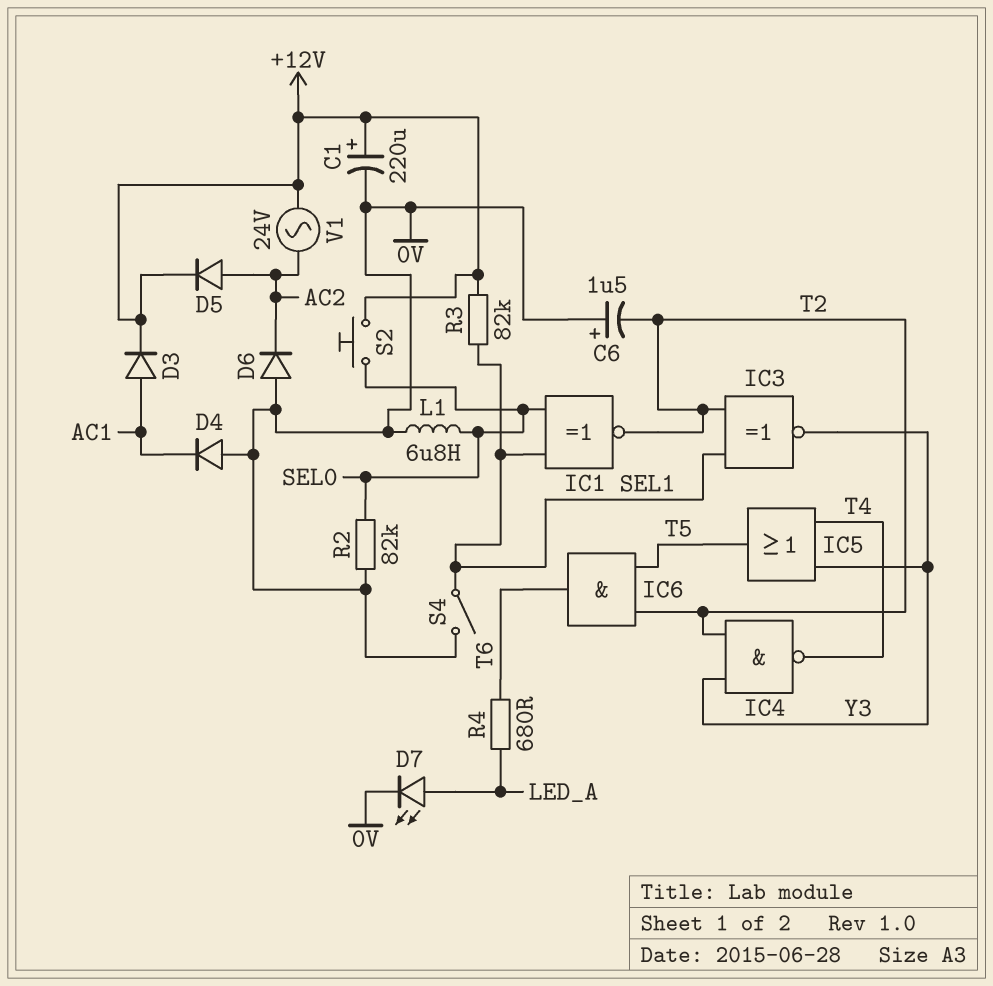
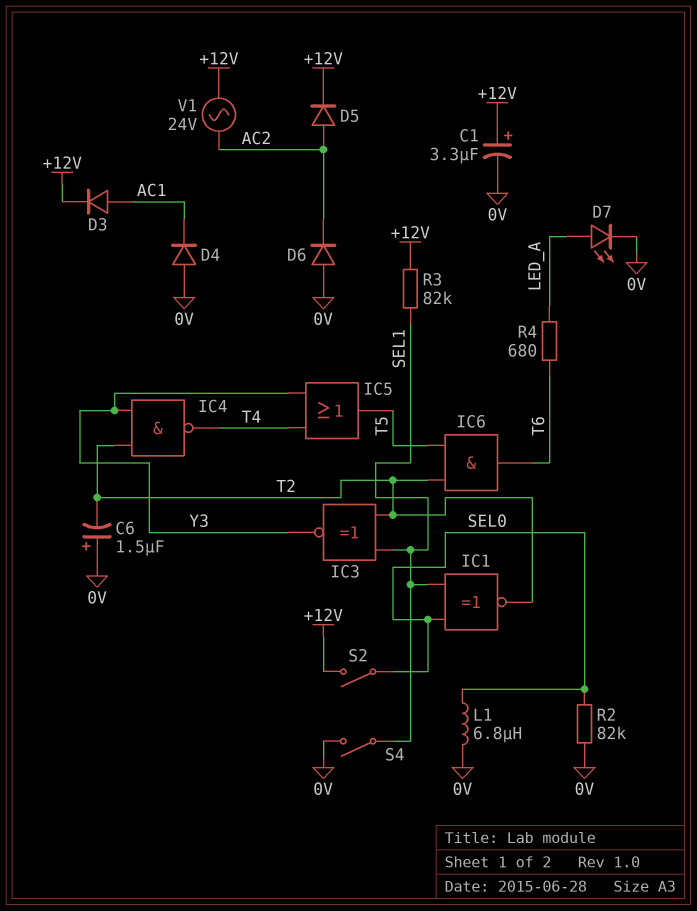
C1: 220uF (plus +12V, minus 0V) -> 3.3uF (plus +12V, minus 0V)
S2: button (+12V, SEL0) -> switch (+12V, SEL0)

